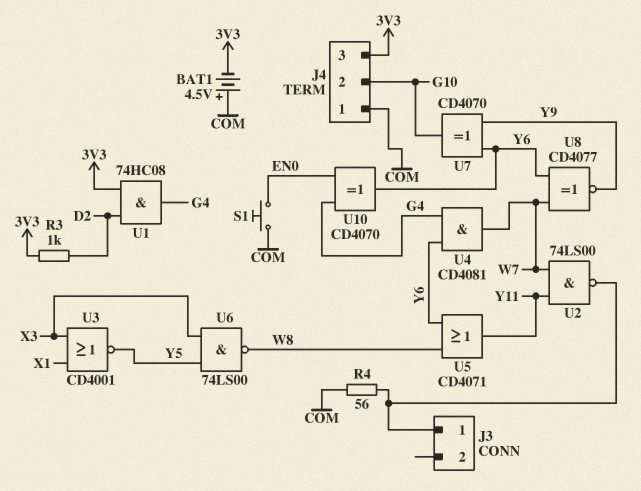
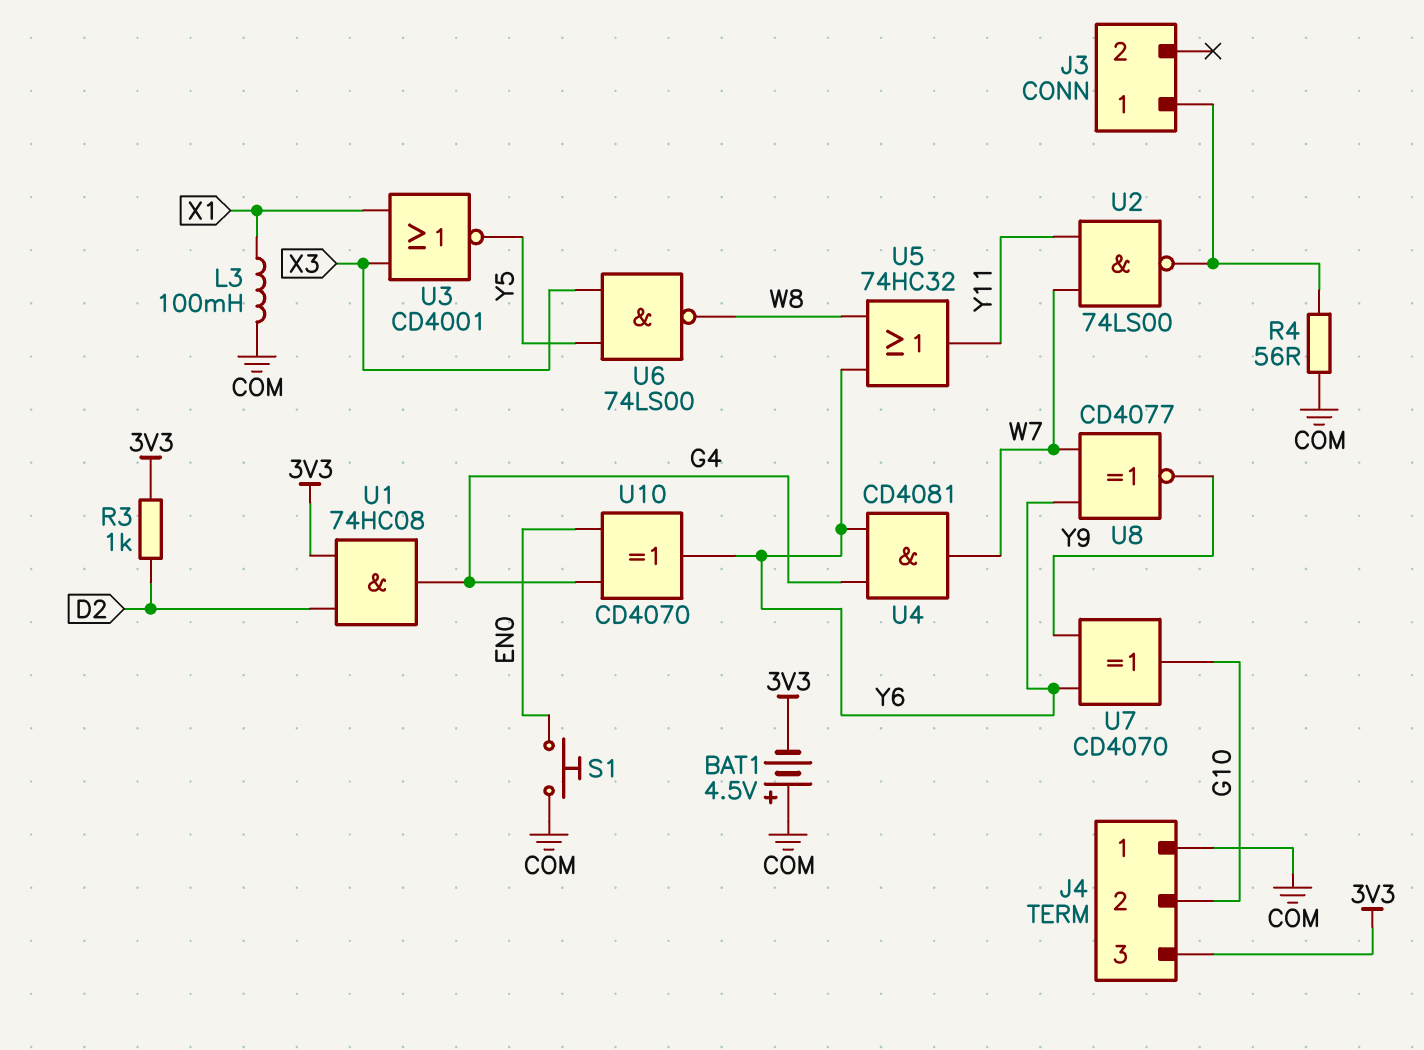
L3: none -> 100mH (COM, X1)
U5: OR CD4071 (in W8, in Y6, out Y11) -> OR 74HC32 (in W8, in Y6, out Y11)

